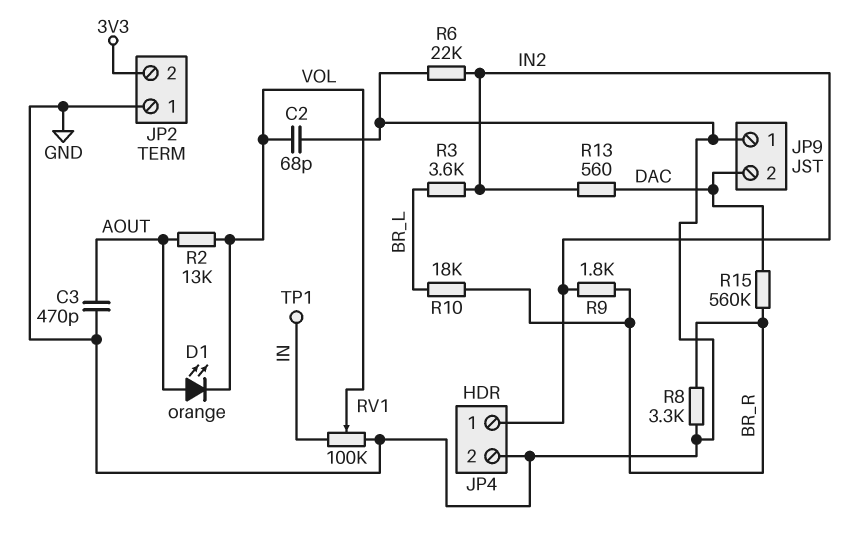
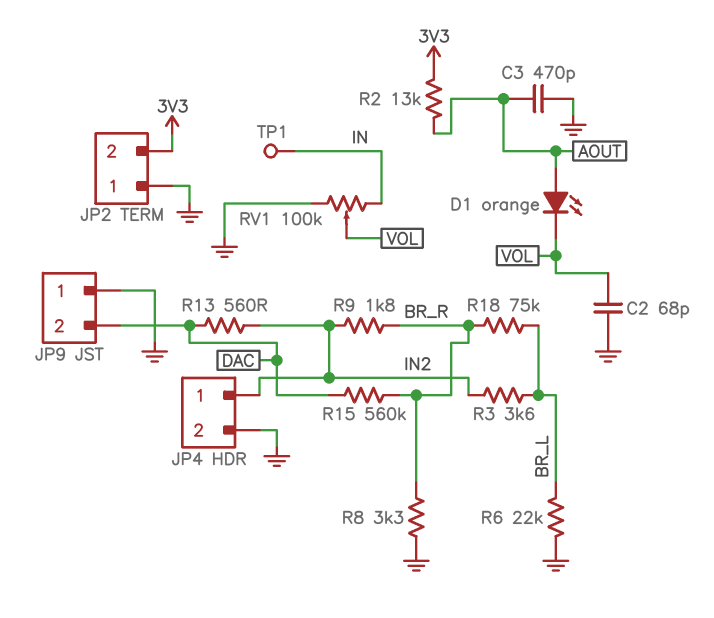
R2: 13k (AOUT, VOL) -> 13k (3V3, AOUT)
R6: 22k (GND, IN2) -> 22k (BR_L, GND)
R10: 18k (BR_L, BR_R) -> none
R18: none -> 75k (BR_L, BR_R)

